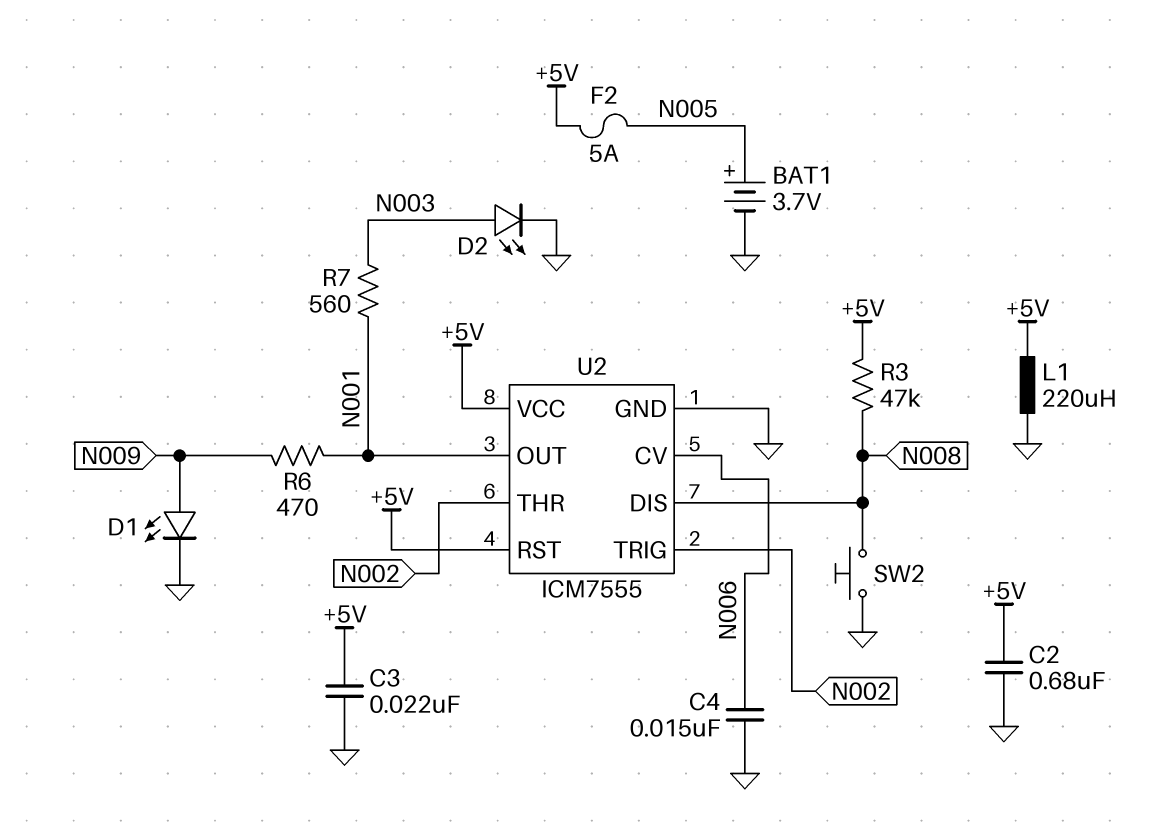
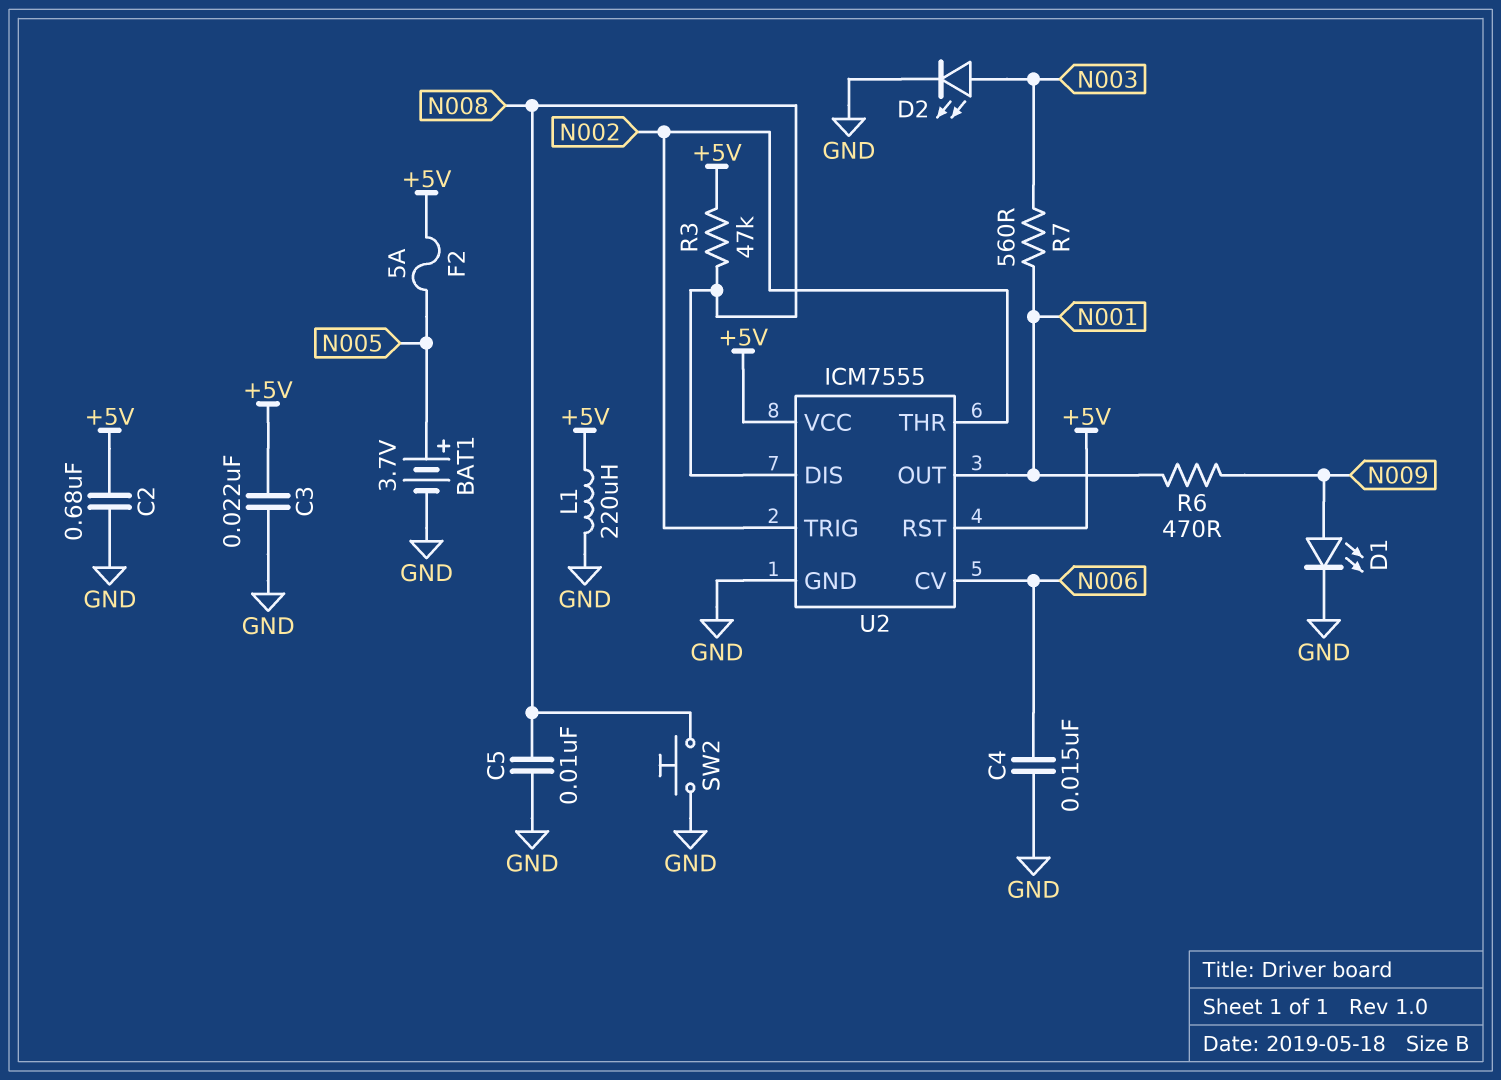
C5: none -> 10nF (GND, N008)

